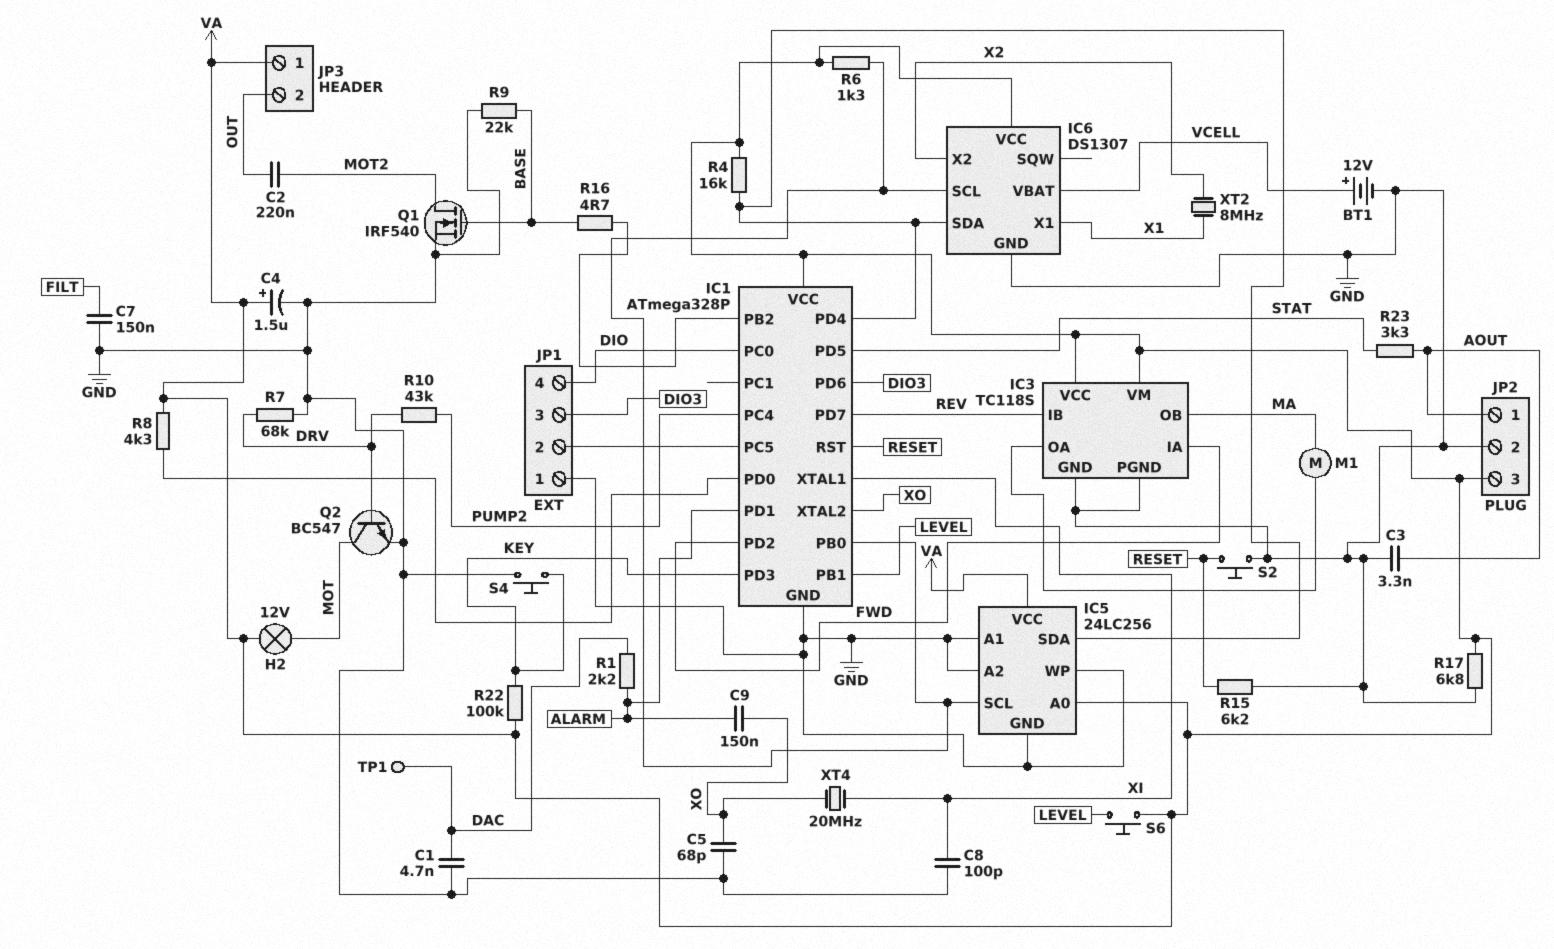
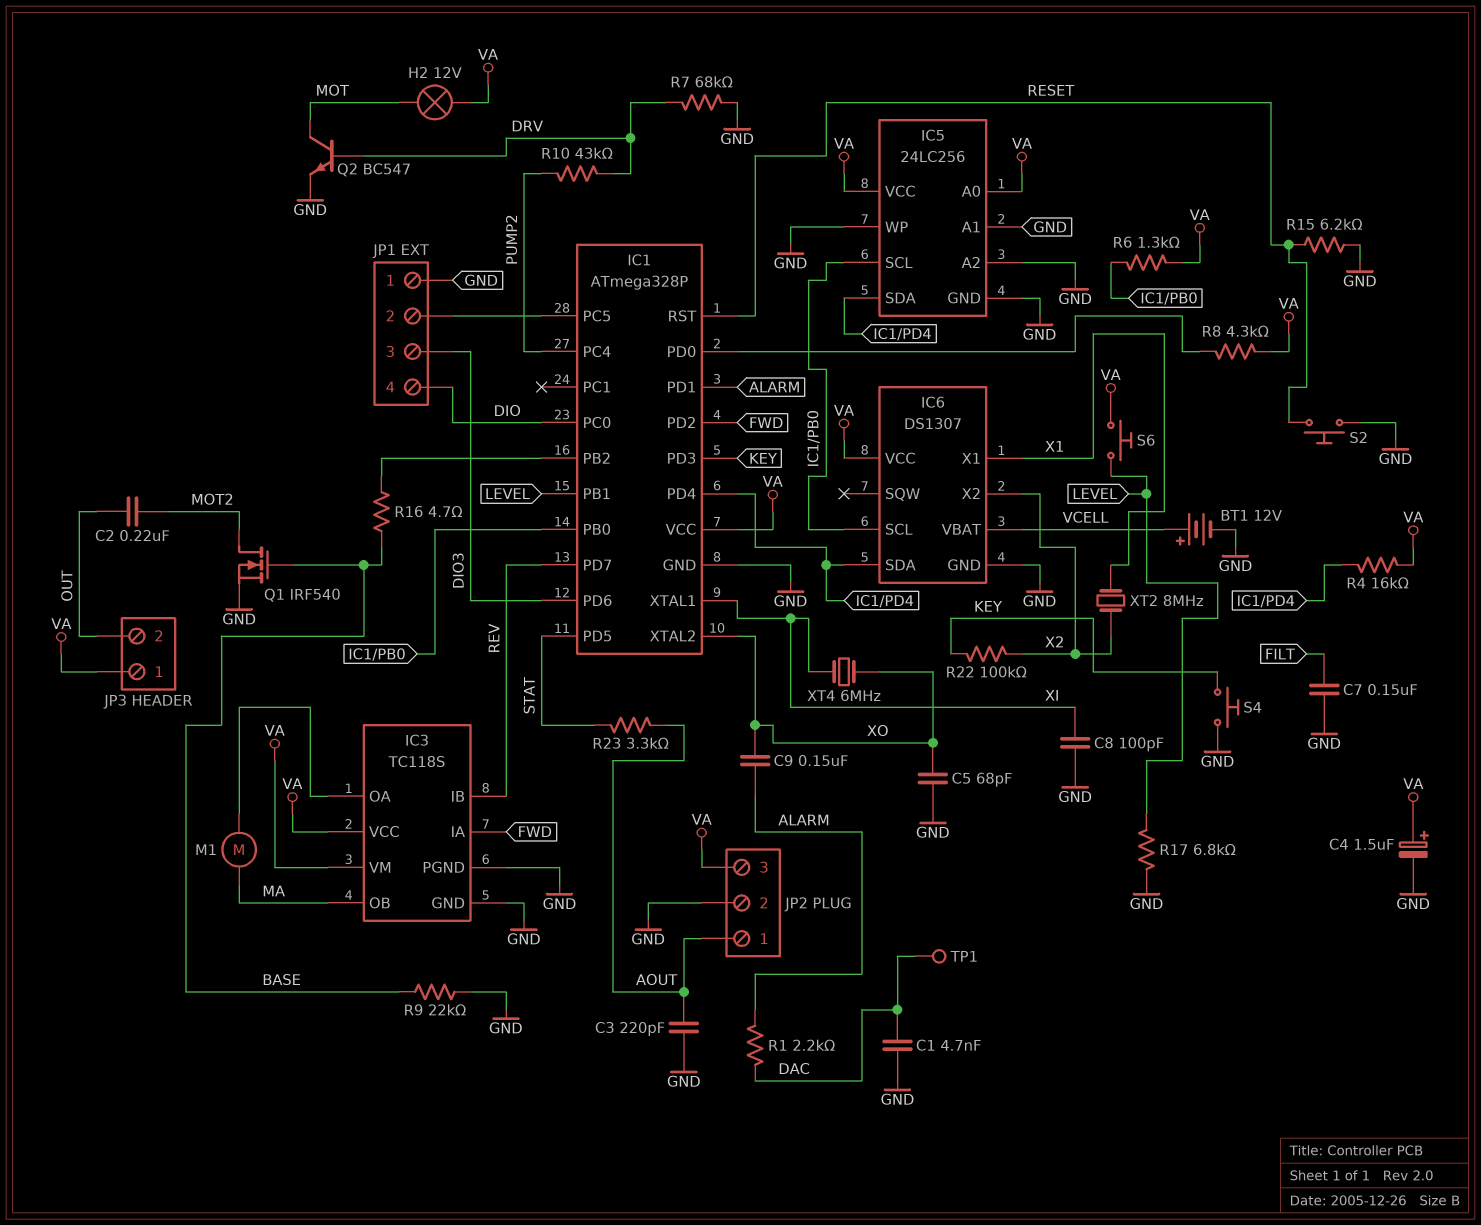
C3: 3.3nF (AOUT, GND) -> 220pF (AOUT, GND)
R17: 6.8k (GND, VA) -> 6.8k (GND, LEVEL)
R22: 100k (KEY, VA) -> 100k (KEY, X2)
XT4: 20MHz (XI, XO) -> 6MHz (XI, XO)

